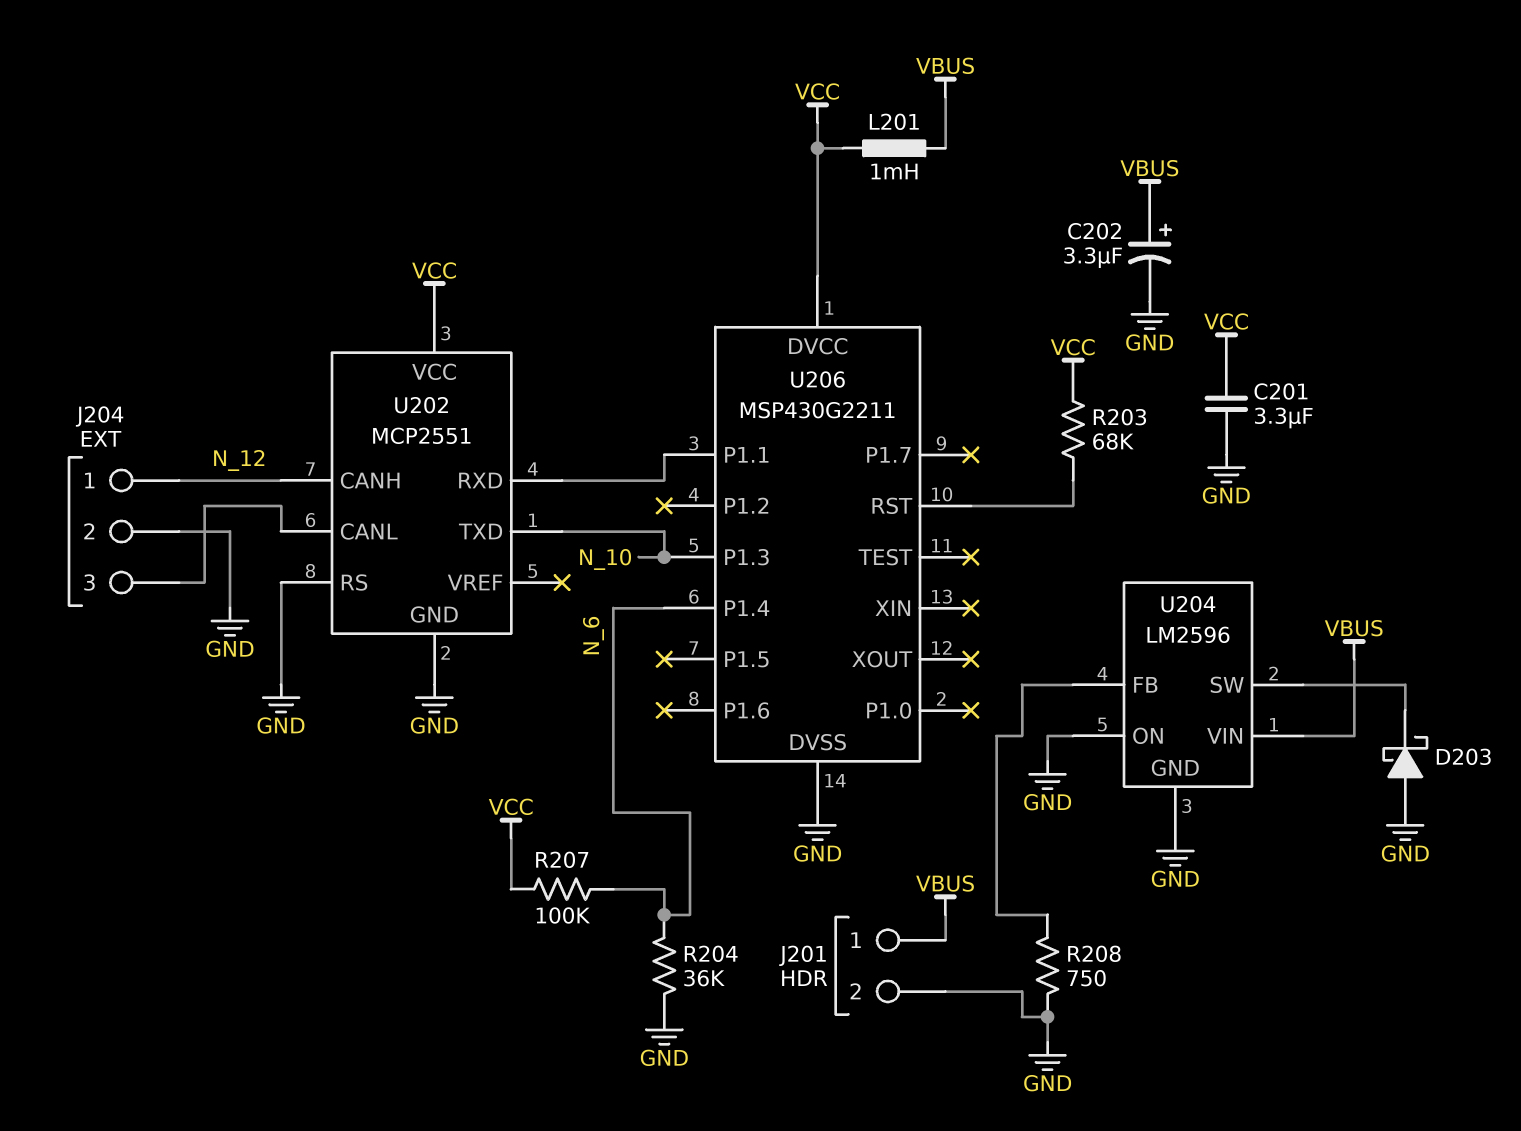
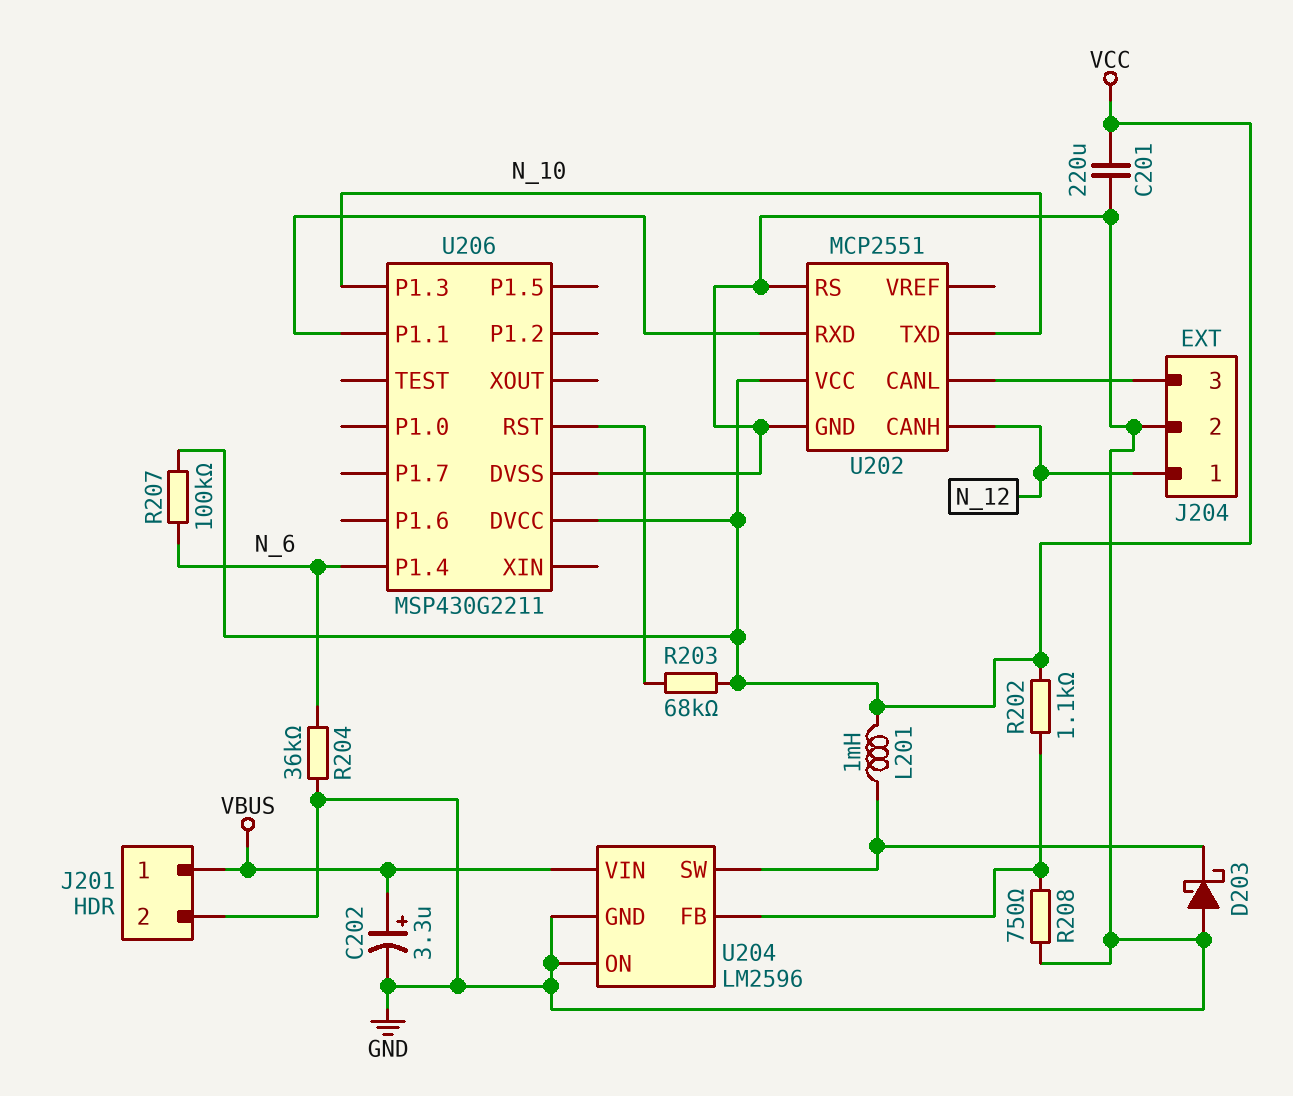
C201: 3.3uF (GND, VCC) -> 220uF (GND, VCC)
L201: 1mH (VBUS, VCC) -> 1mH (U204/SW, VCC)
R202: none -> 1.1k (U204/FB, VCC)

